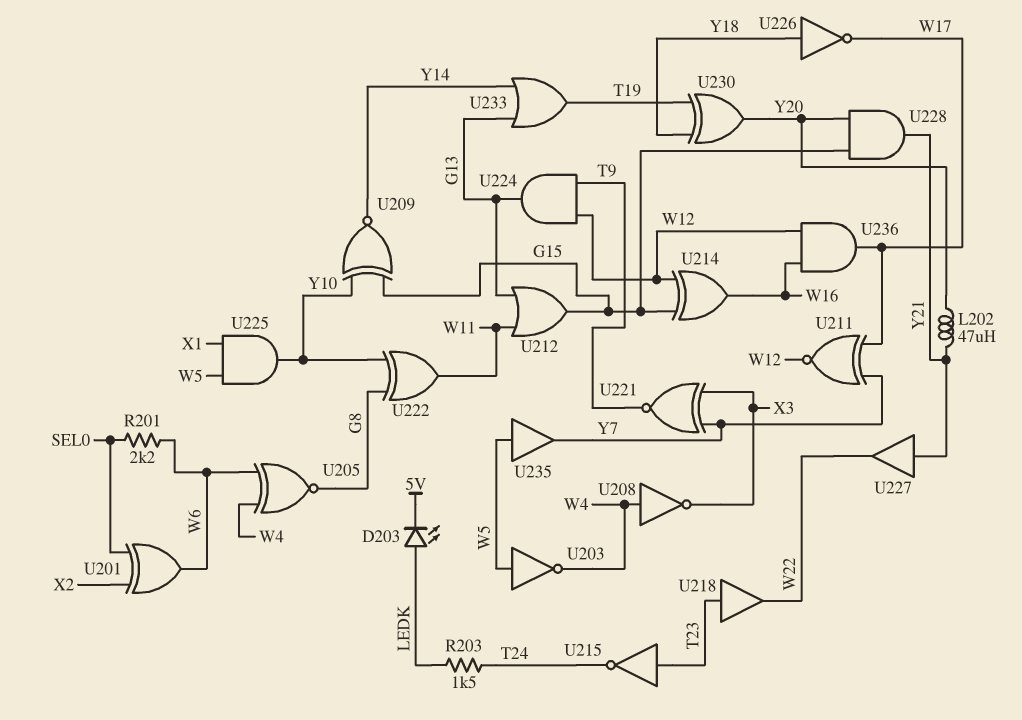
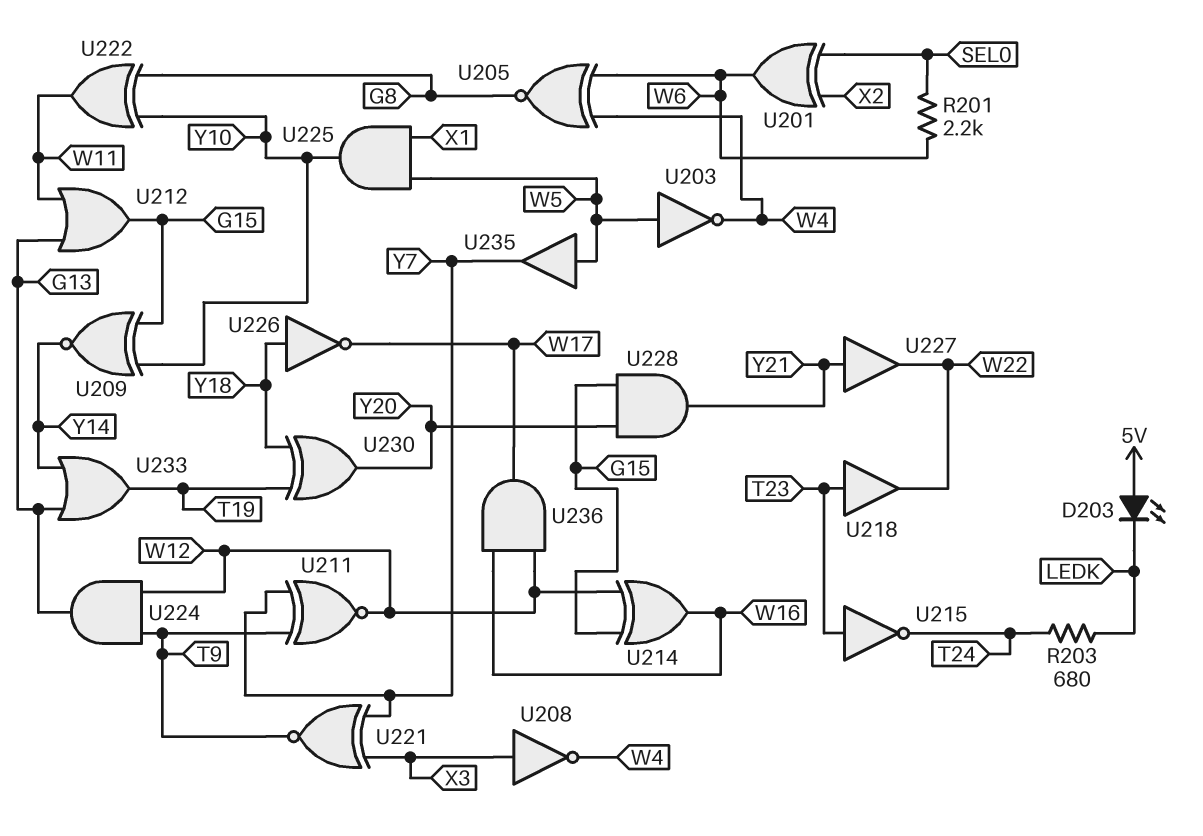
D203: LED (A LEDK, K 5V) -> LED (A 5V, K LEDK)
L202: 47uH (Y20, Y21) -> none
R203: 1.5k (LEDK, T24) -> 680 (LEDK, T24)
U208: NOT (in W4, out X3) -> NOT (in X3, out W4)
U211: XNOR (in W17, in Y7, out W12) -> XNOR (in T9, in Y7, out W12)

